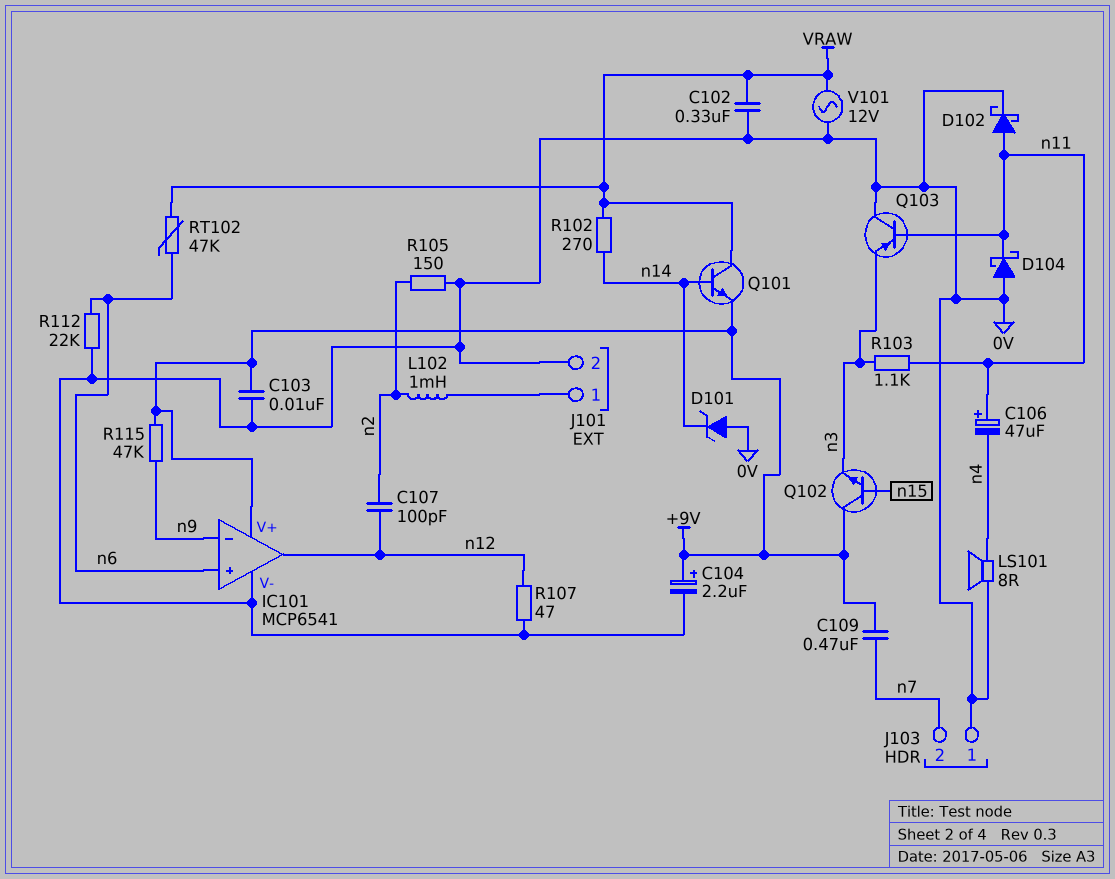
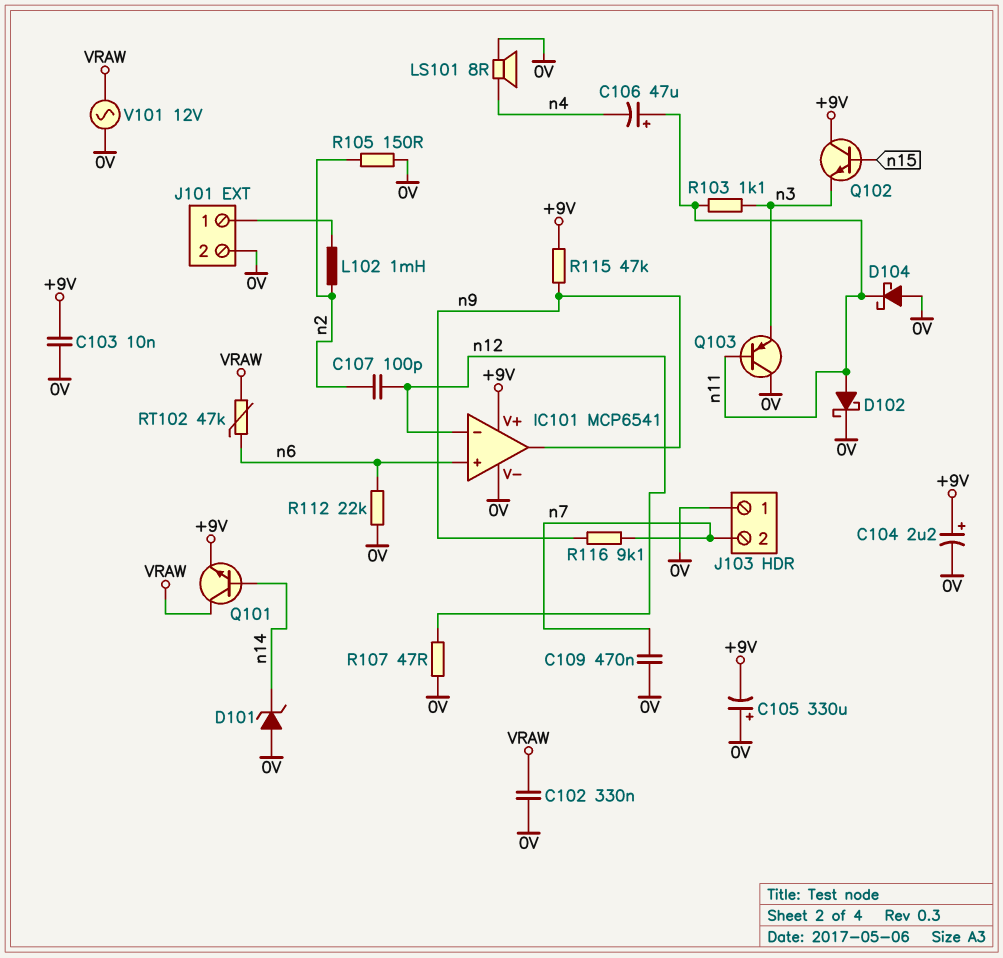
C105: none -> 330uF (plus 0V, minus +9V)
C109: 470nF (+9V, n7) -> 470nF (0V, n7)
IC101 pin in-: n9 -> n12
IC101 pin out: n12 -> n9
R102: 270 (VRAW, n14) -> none
R116: none -> 9.1k (n7, n9)

